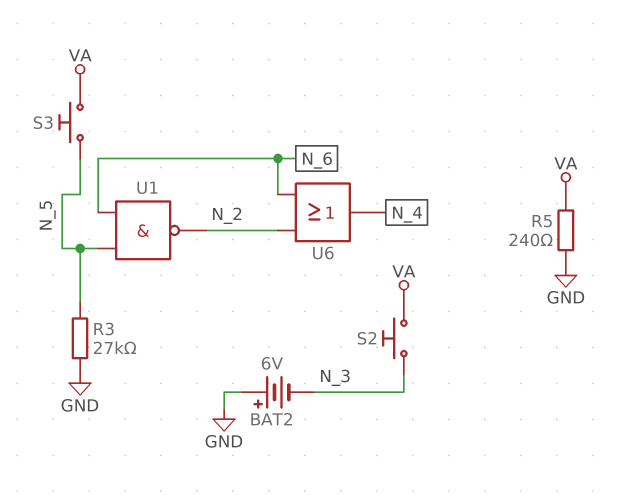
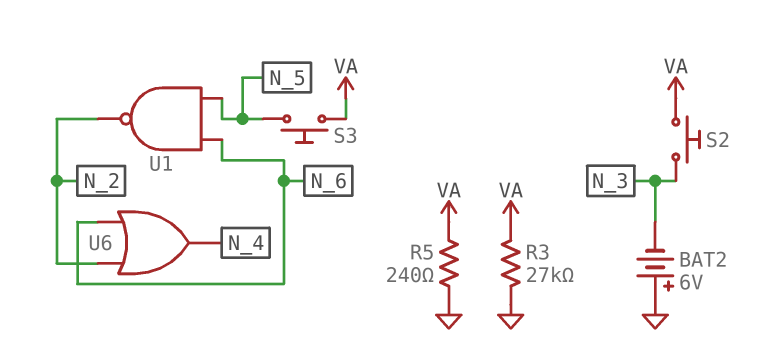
R3: 27k (GND, N_5) -> 27k (GND, VA)

